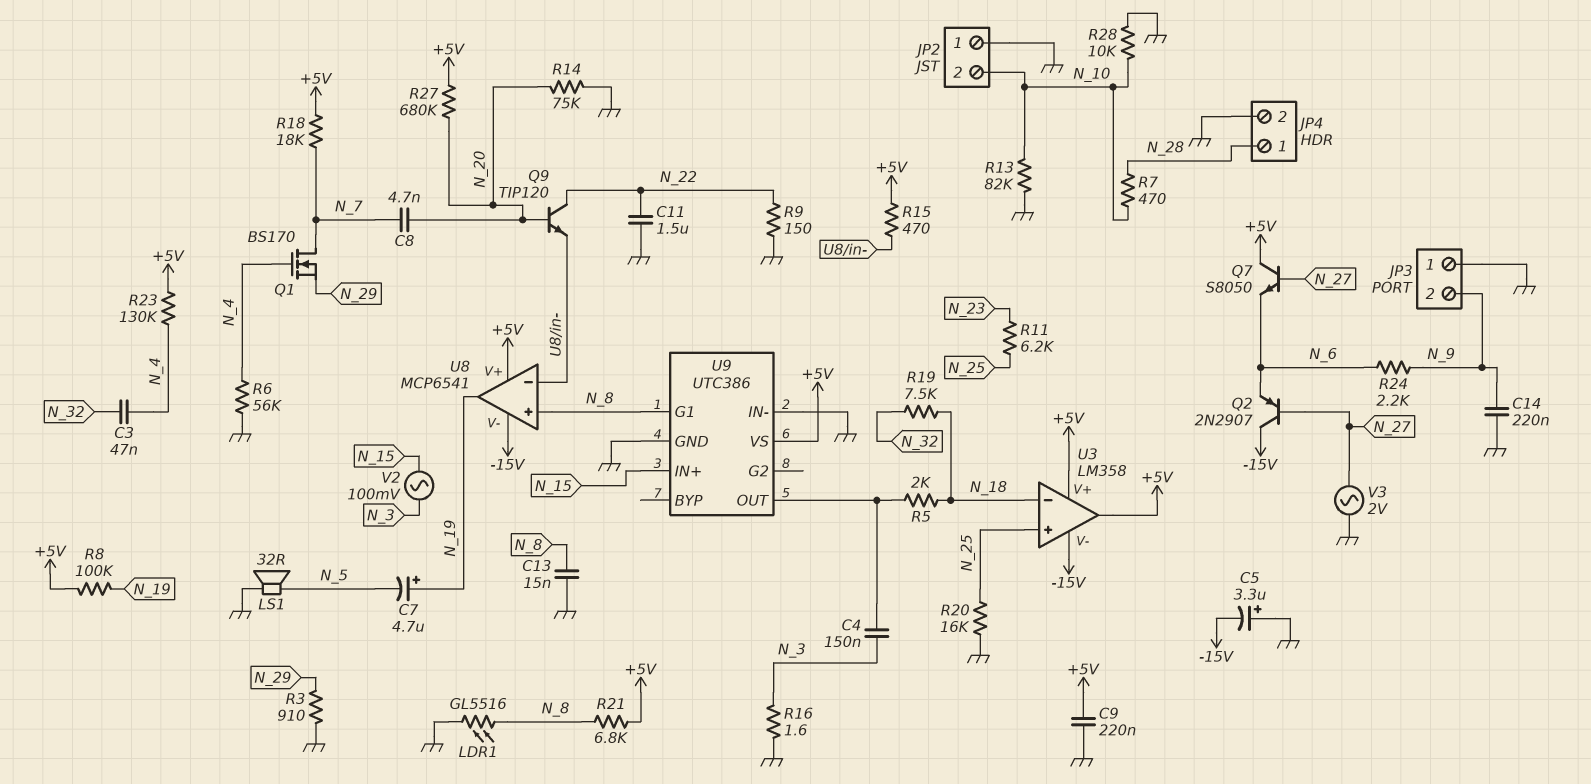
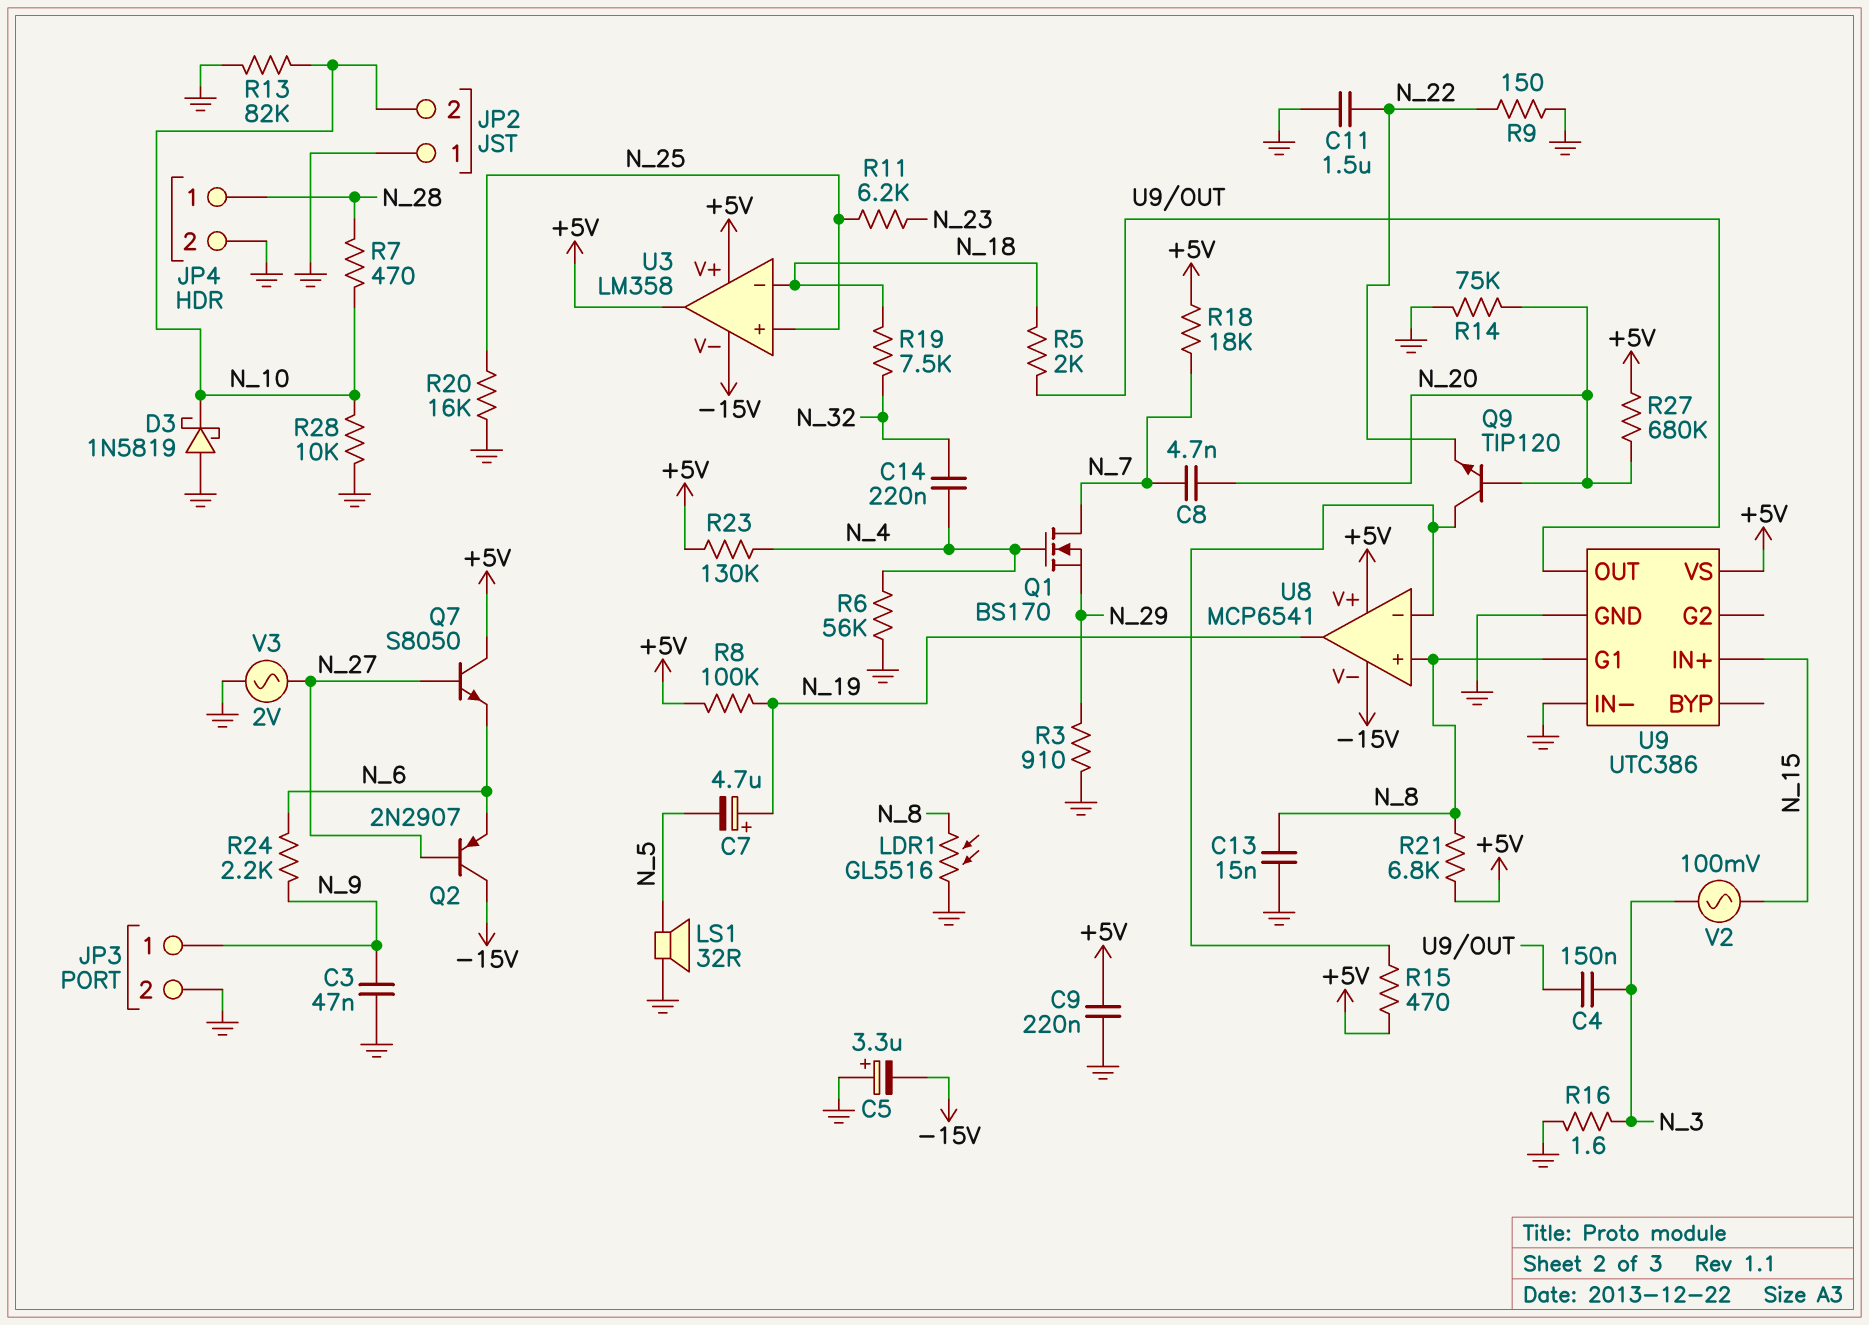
C3: 47nF (N_4, N_32) -> 47nF (GND, N_9)
C14: 220nF (GND, N_9) -> 220nF (N_4, N_32)
D3: none -> schottky 1N5819 (A GND, K N_10)
JP3 pin 1: GND -> N_9
JP3 pin 2: N_9 -> GND
Q9: NPN TIP120 (B N_20, C N_22, E U8/in-) -> NPN TIP120 (B N_20, C U8/in-, E N_22)

